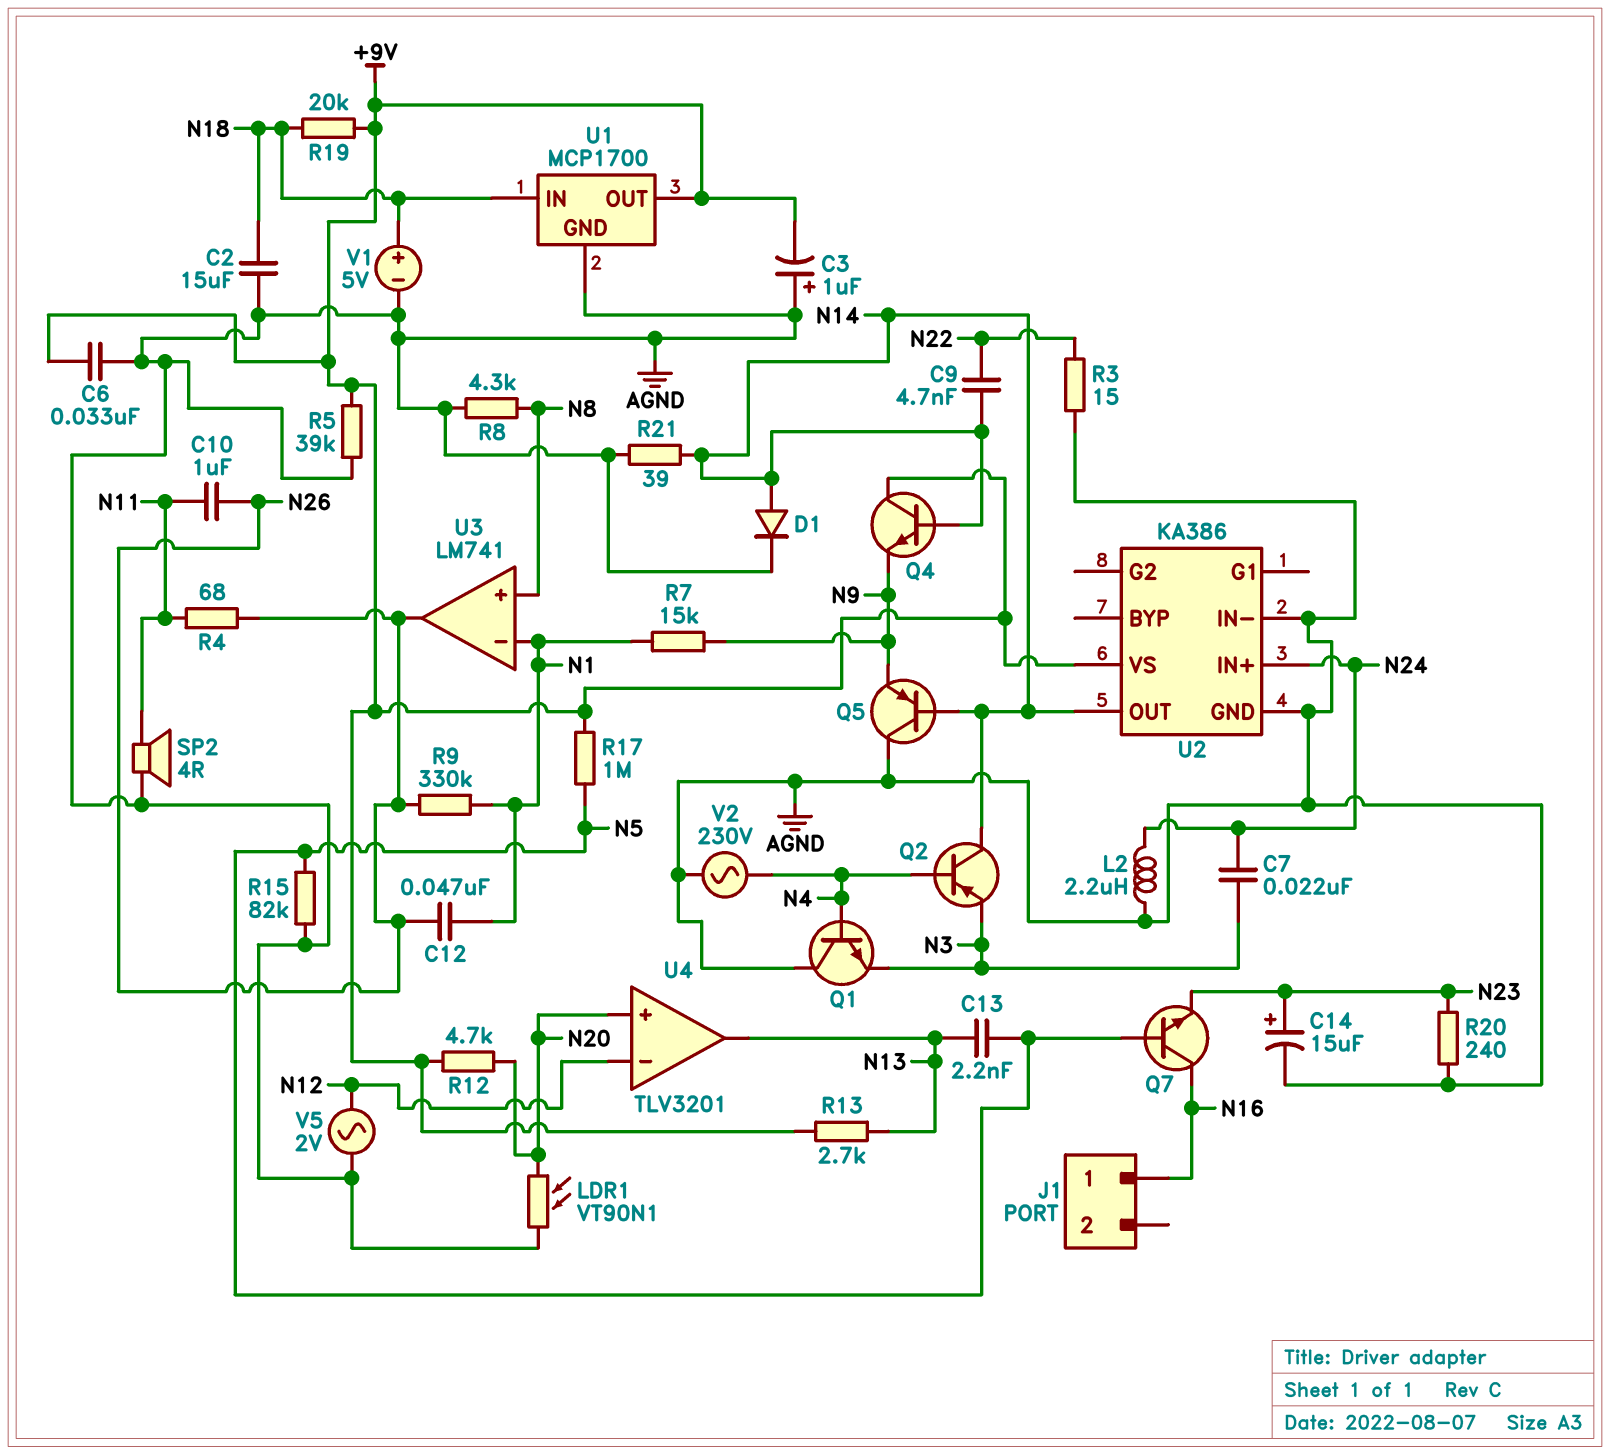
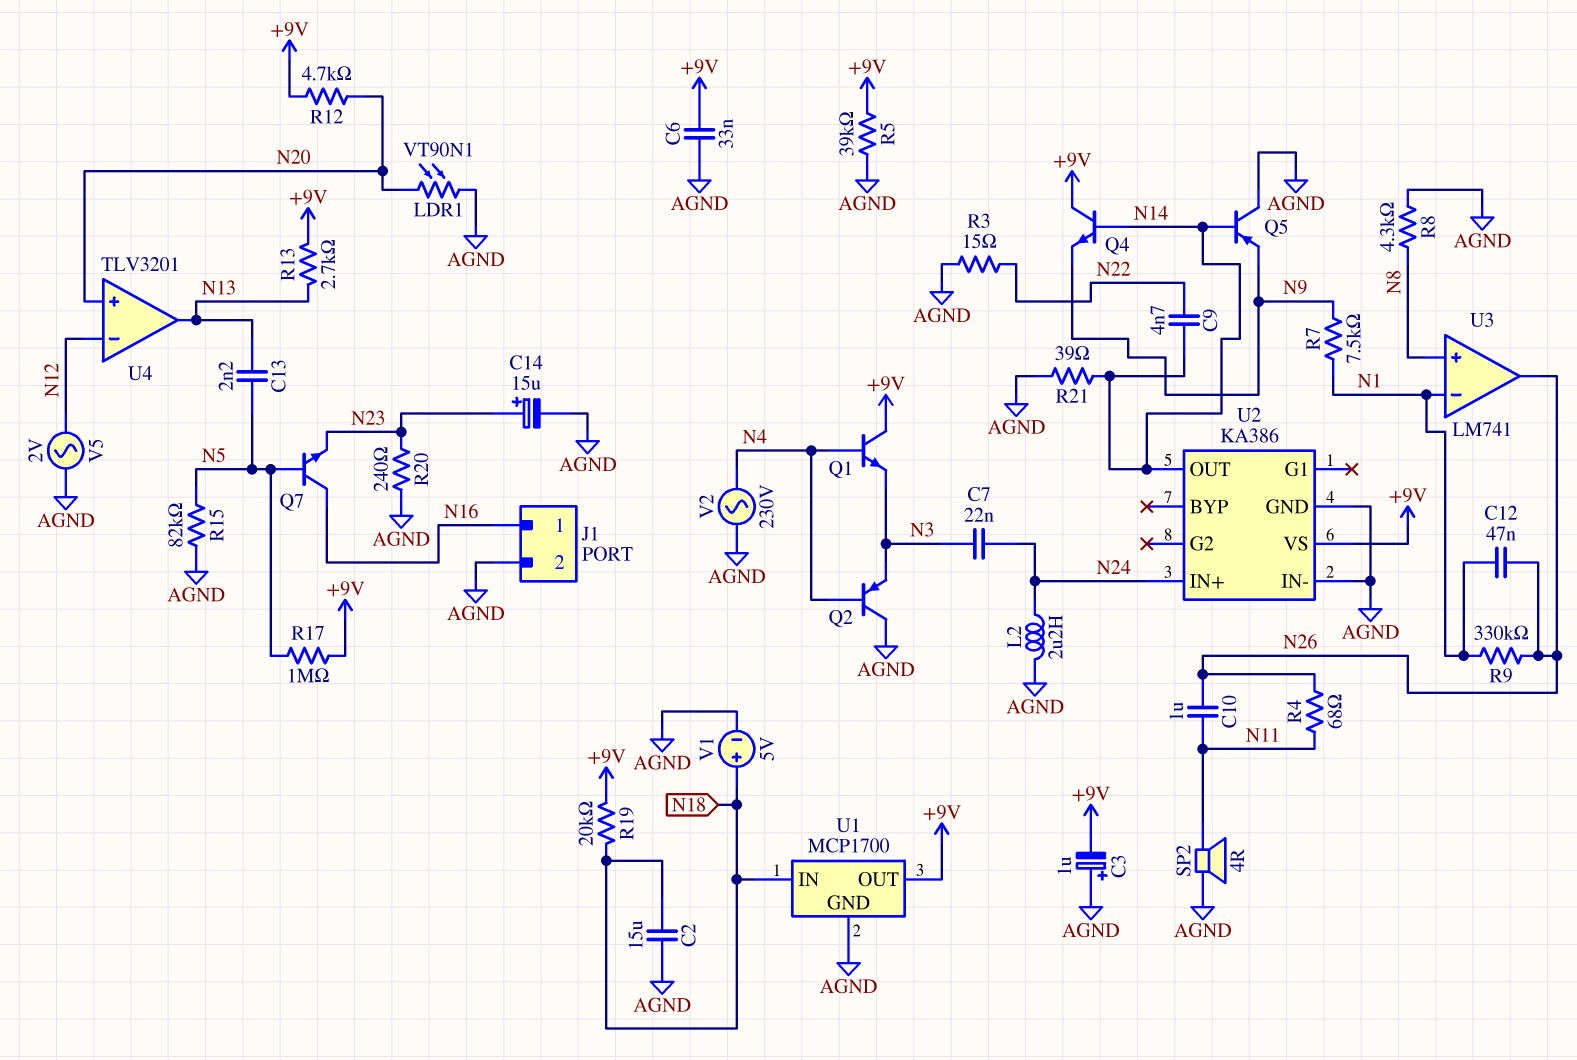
D1: diode (A N14, K AGND) -> none
J1 pin 2: none -> AGND
Q1: NPN (B N4, C AGND, E N3) -> NPN (B N4, C +9V, E N3)
Q2: PNP (B N4, C N14, E N3) -> PNP (B N4, C AGND, E N3)
R7: 15k (N1, N9) -> 7.5k (N1, N9)

